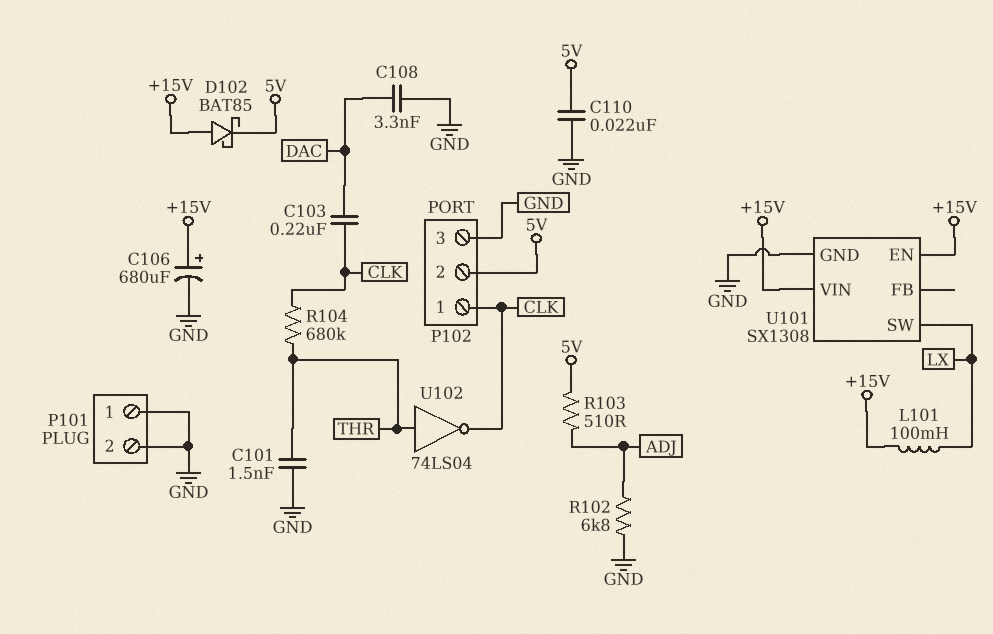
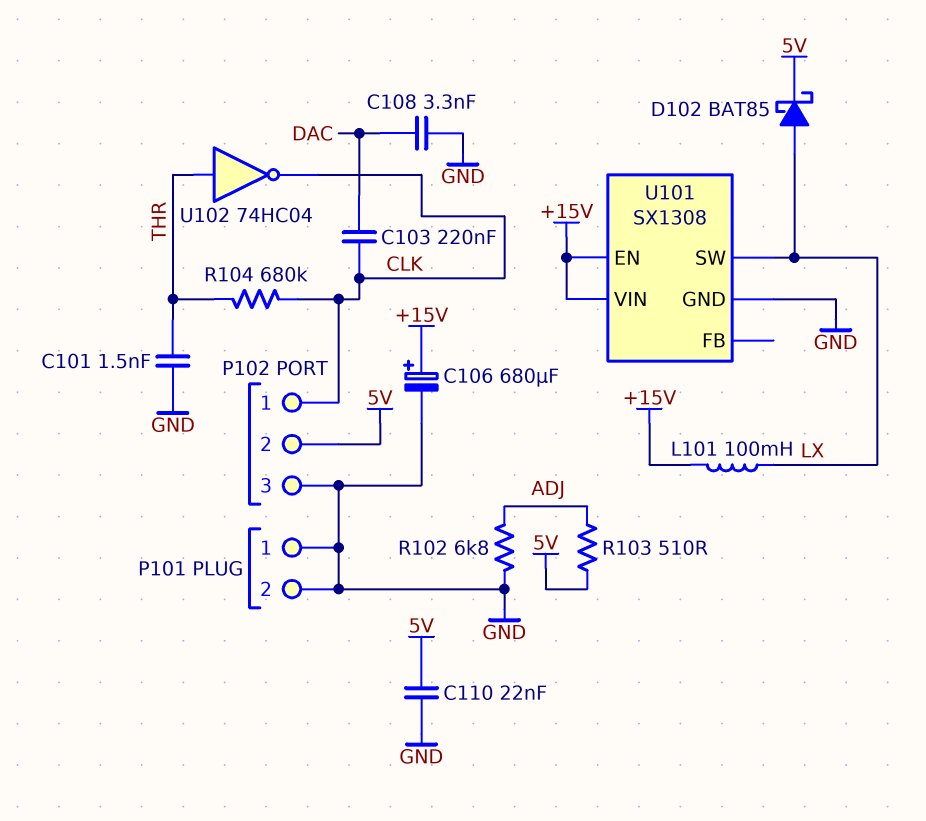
D102: schottky BAT85 (A +15V, K 5V) -> schottky BAT85 (A LX, K 5V)
U102: NOT 74LS04 (in THR, out CLK) -> NOT 74HC04 (in THR, out CLK)

